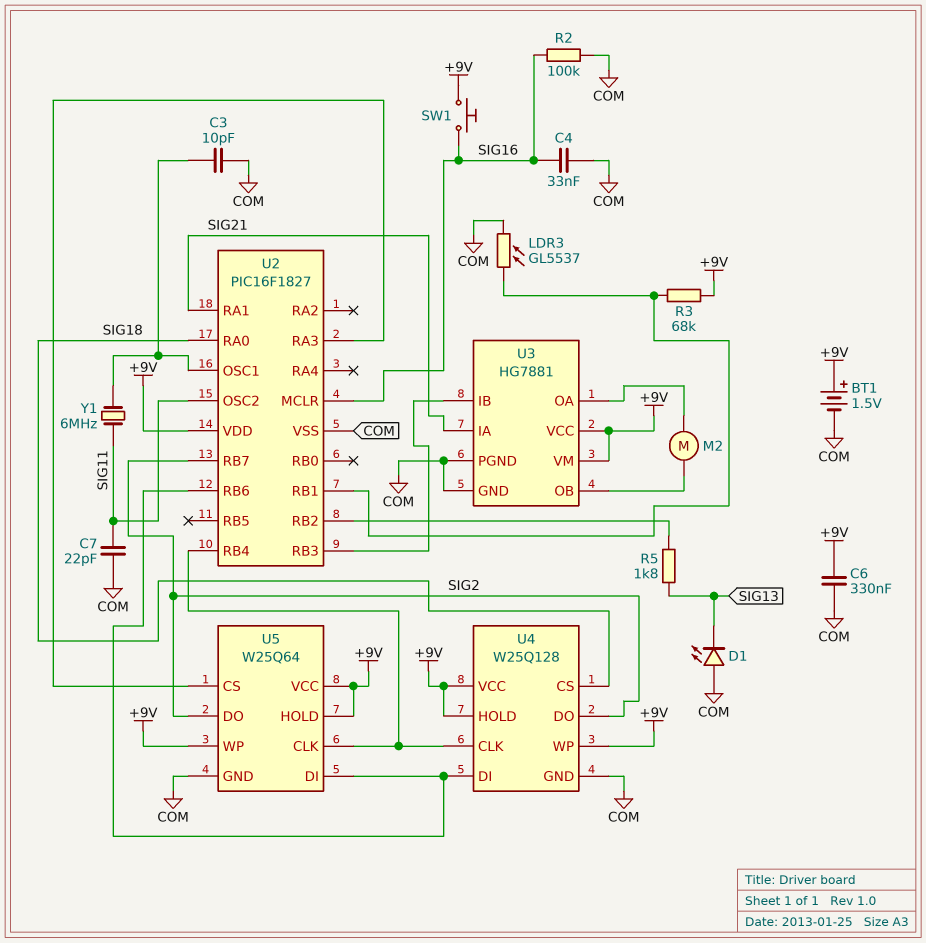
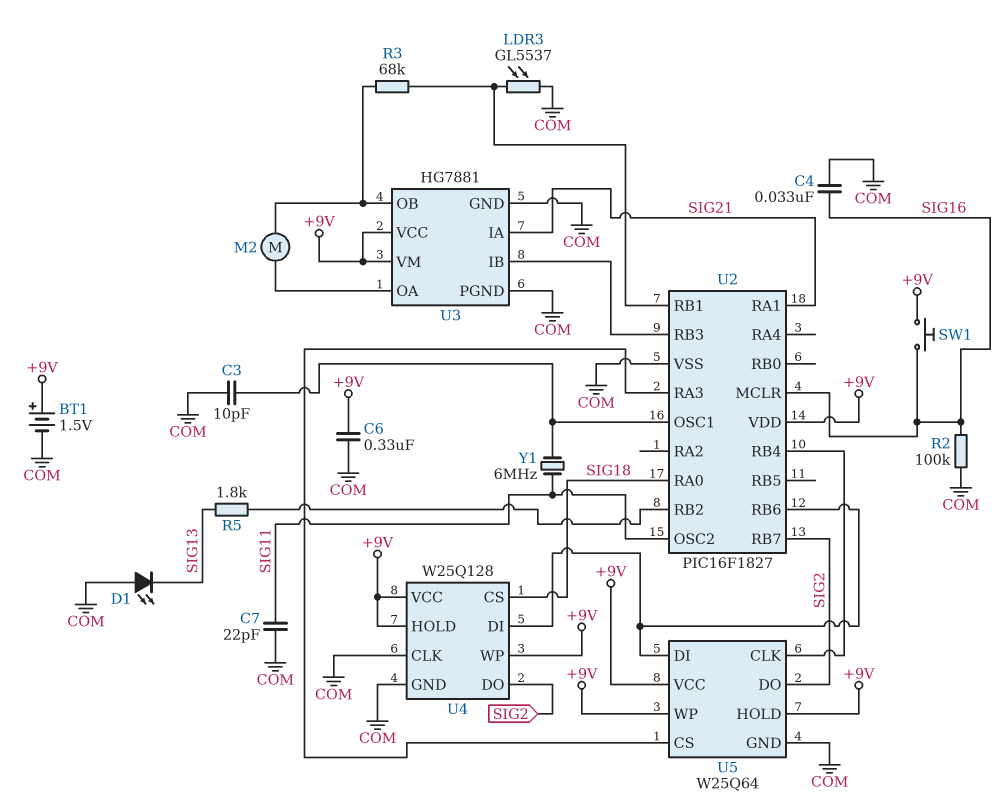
R3: 68k (+9V, U2/RB1) -> 68k (U2/RB1, U3/OB)
U4 pin CLK: U2/RB4 -> COM

